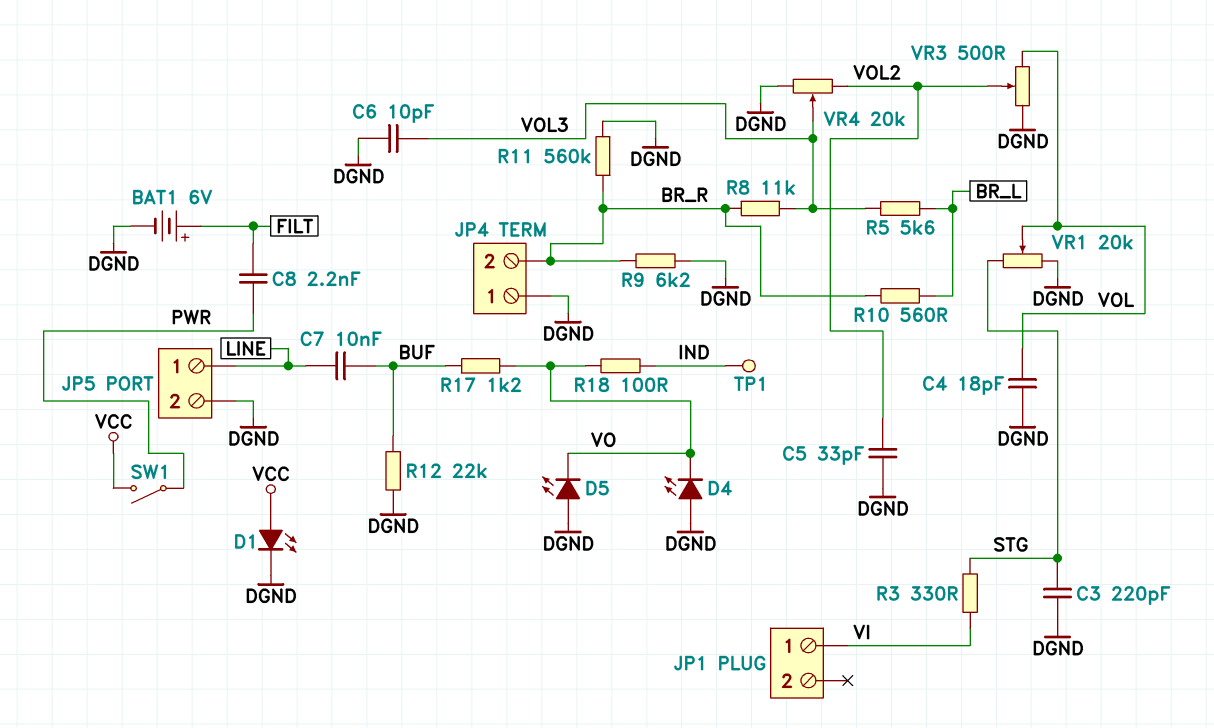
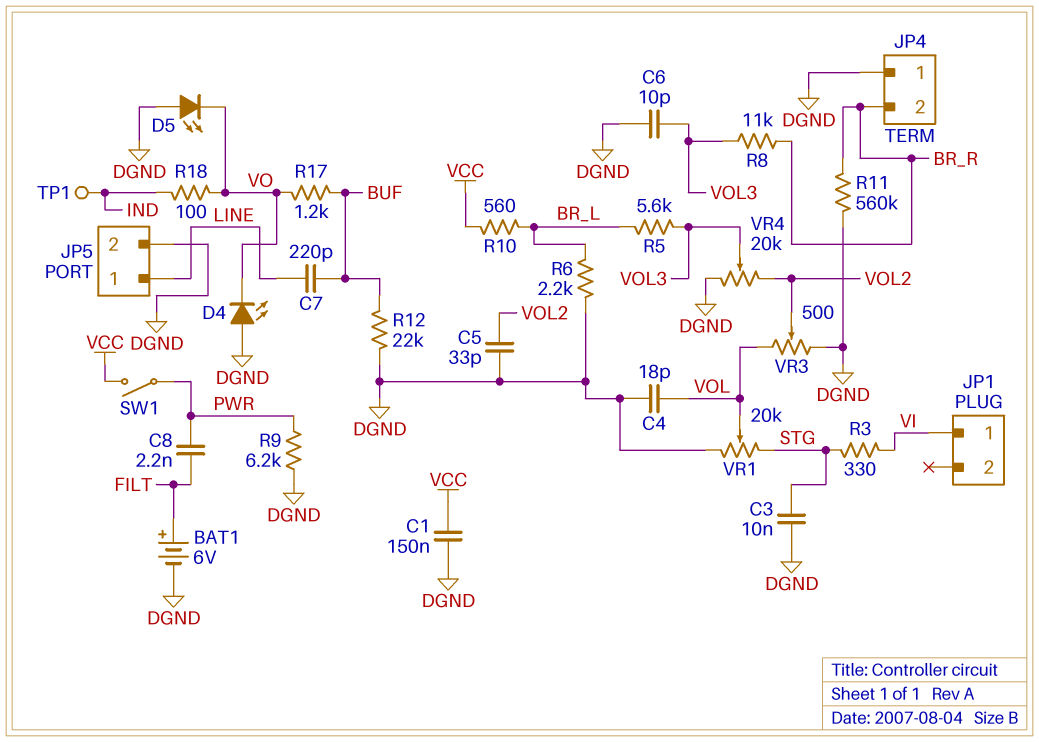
C1: none -> 150nF (DGND, VCC)
C3: 220pF (DGND, STG) -> 10nF (DGND, STG)
C7: 10nF (BUF, LINE) -> 220pF (BUF, LINE)
D1: LED (A VCC, K DGND) -> none
R6: none -> 2.2k (BR_L, DGND)
R9: 6.2k (BR_R, DGND) -> 6.2k (DGND, PWR)
R10: 560 (BR_L, BR_R) -> 560 (BR_L, VCC)

